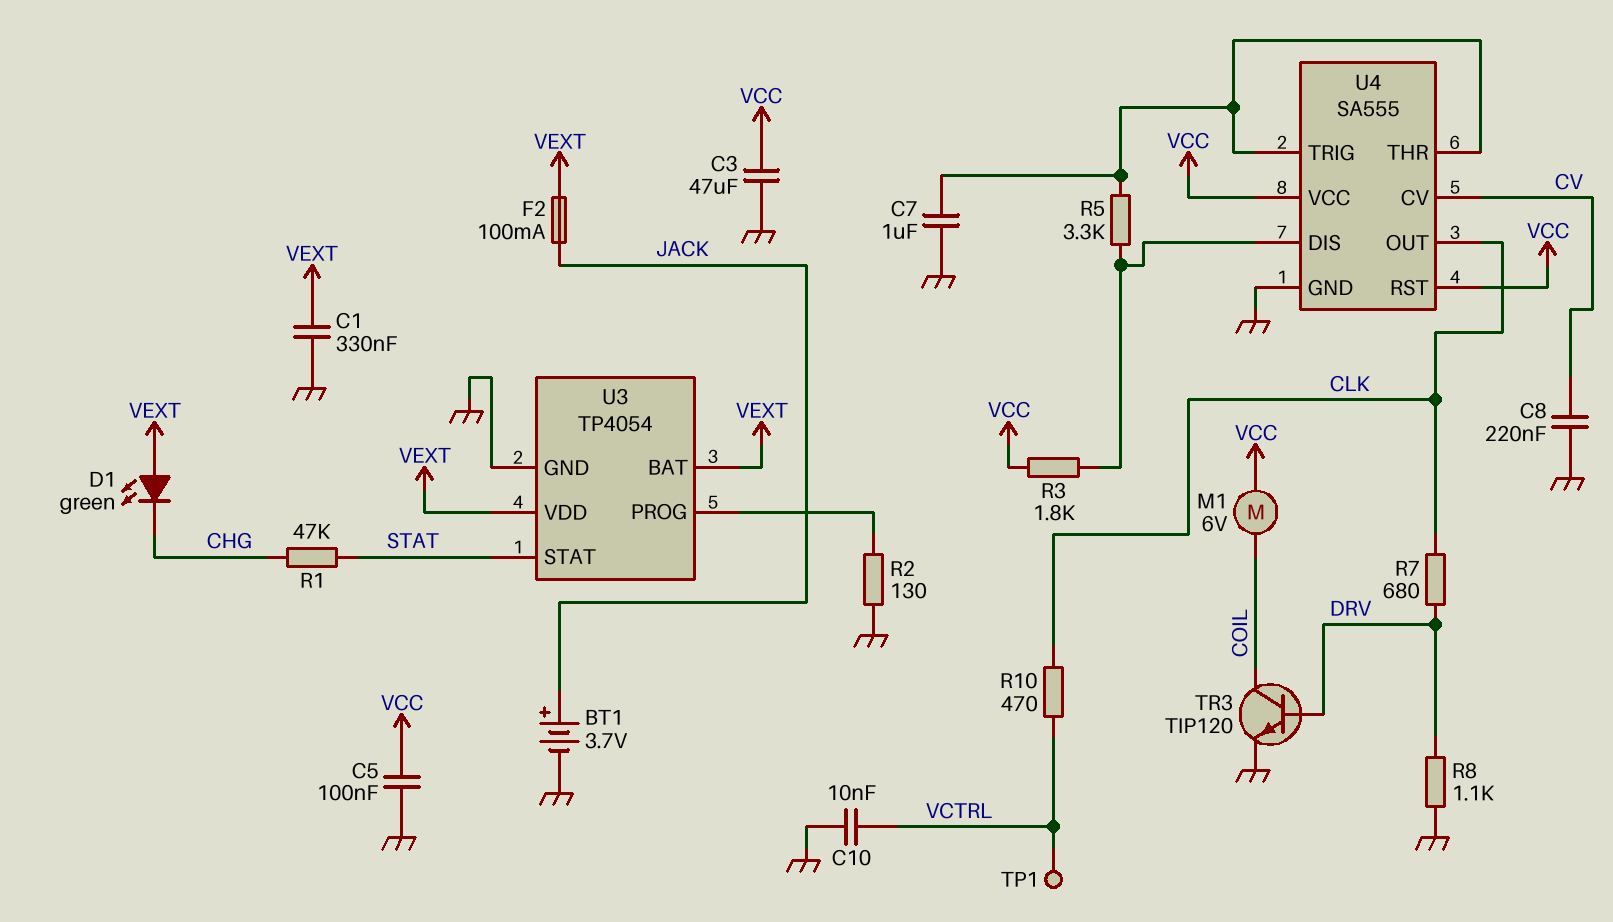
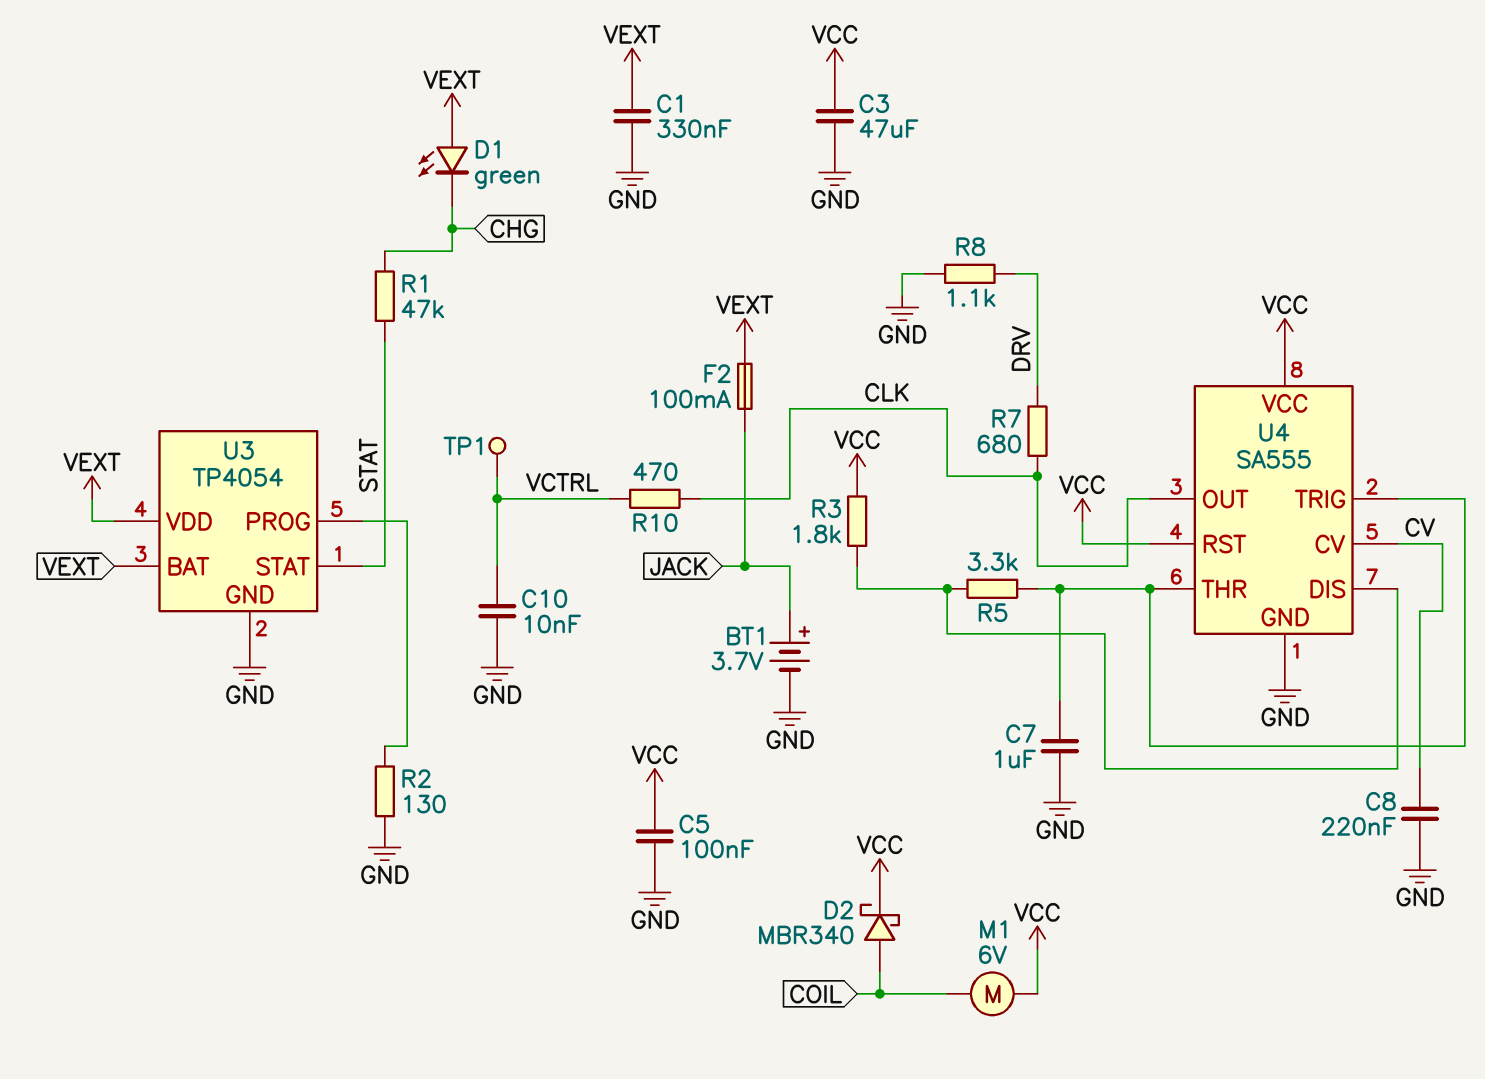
D2: none -> schottky MBR340 (A COIL, K VCC)
TR3: NPN TIP120 (B DRV, C COIL, E GND) -> none

